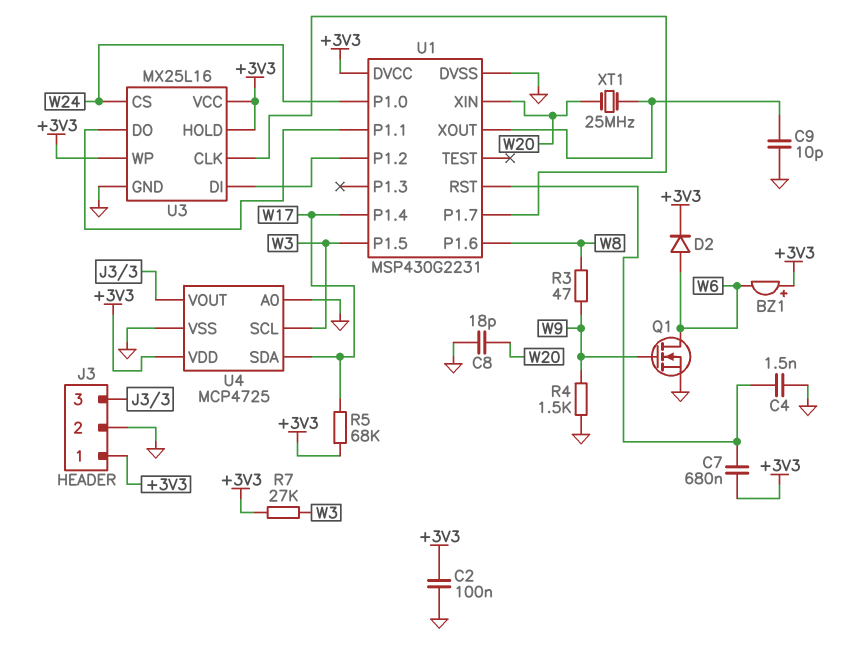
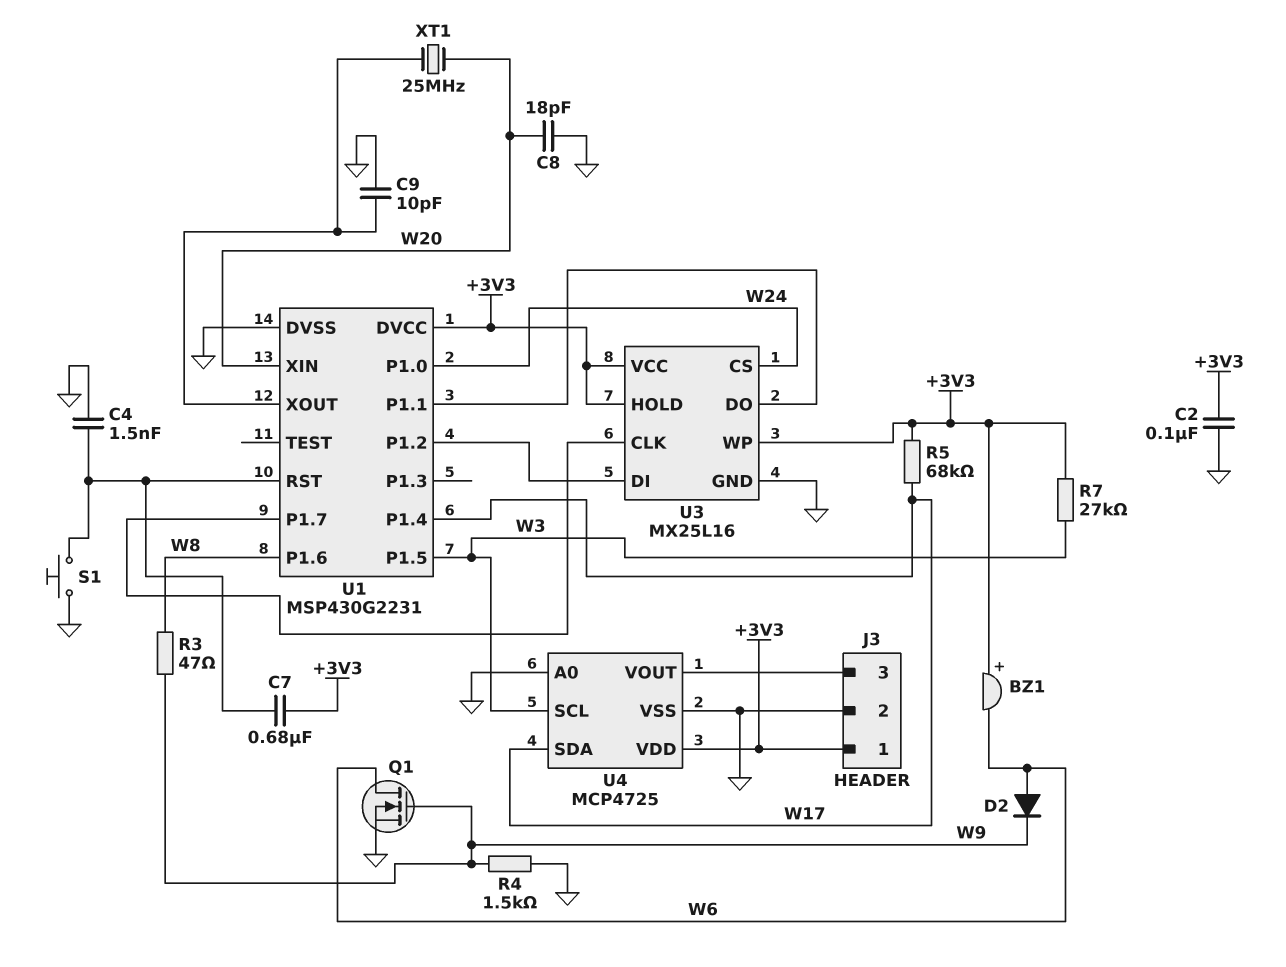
D2: diode (A W6, K +3V3) -> diode (A W6, K W9)
S1: none -> button (GND, U1/RST)

